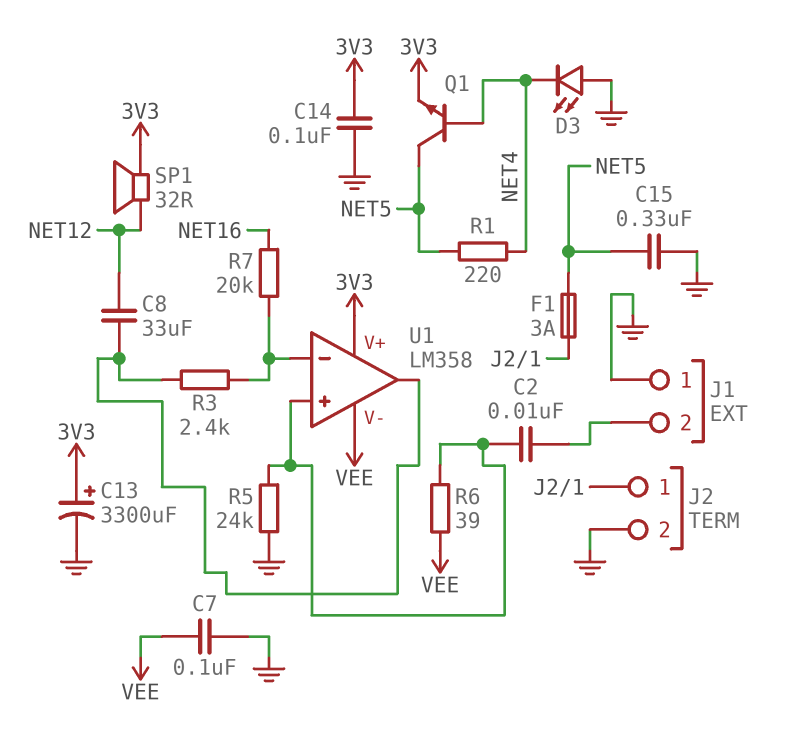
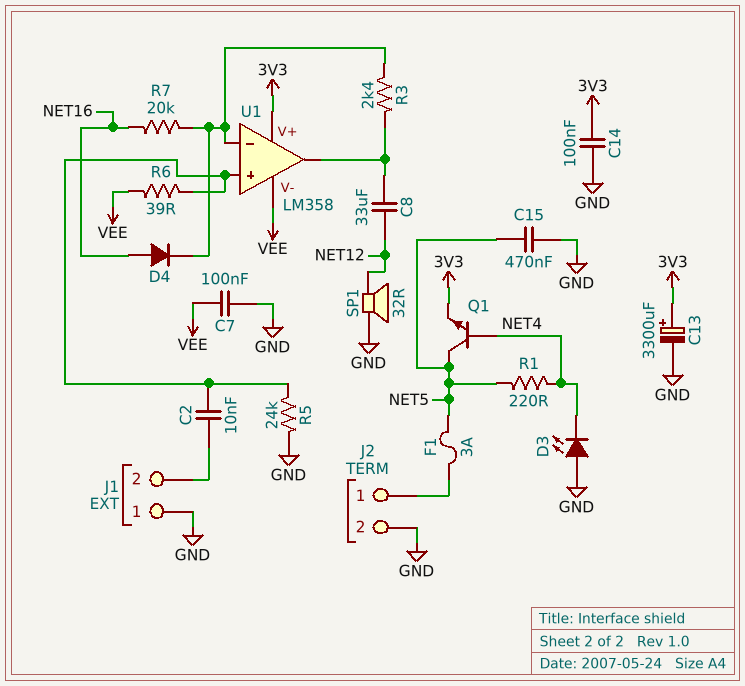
C15: 330nF (GND, NET5) -> 470nF (GND, NET5)
D4: none -> diode (A NET16, K U1/in-)
SP1: speaker 32R (3V3, NET12) -> speaker 32R (GND, NET12)

